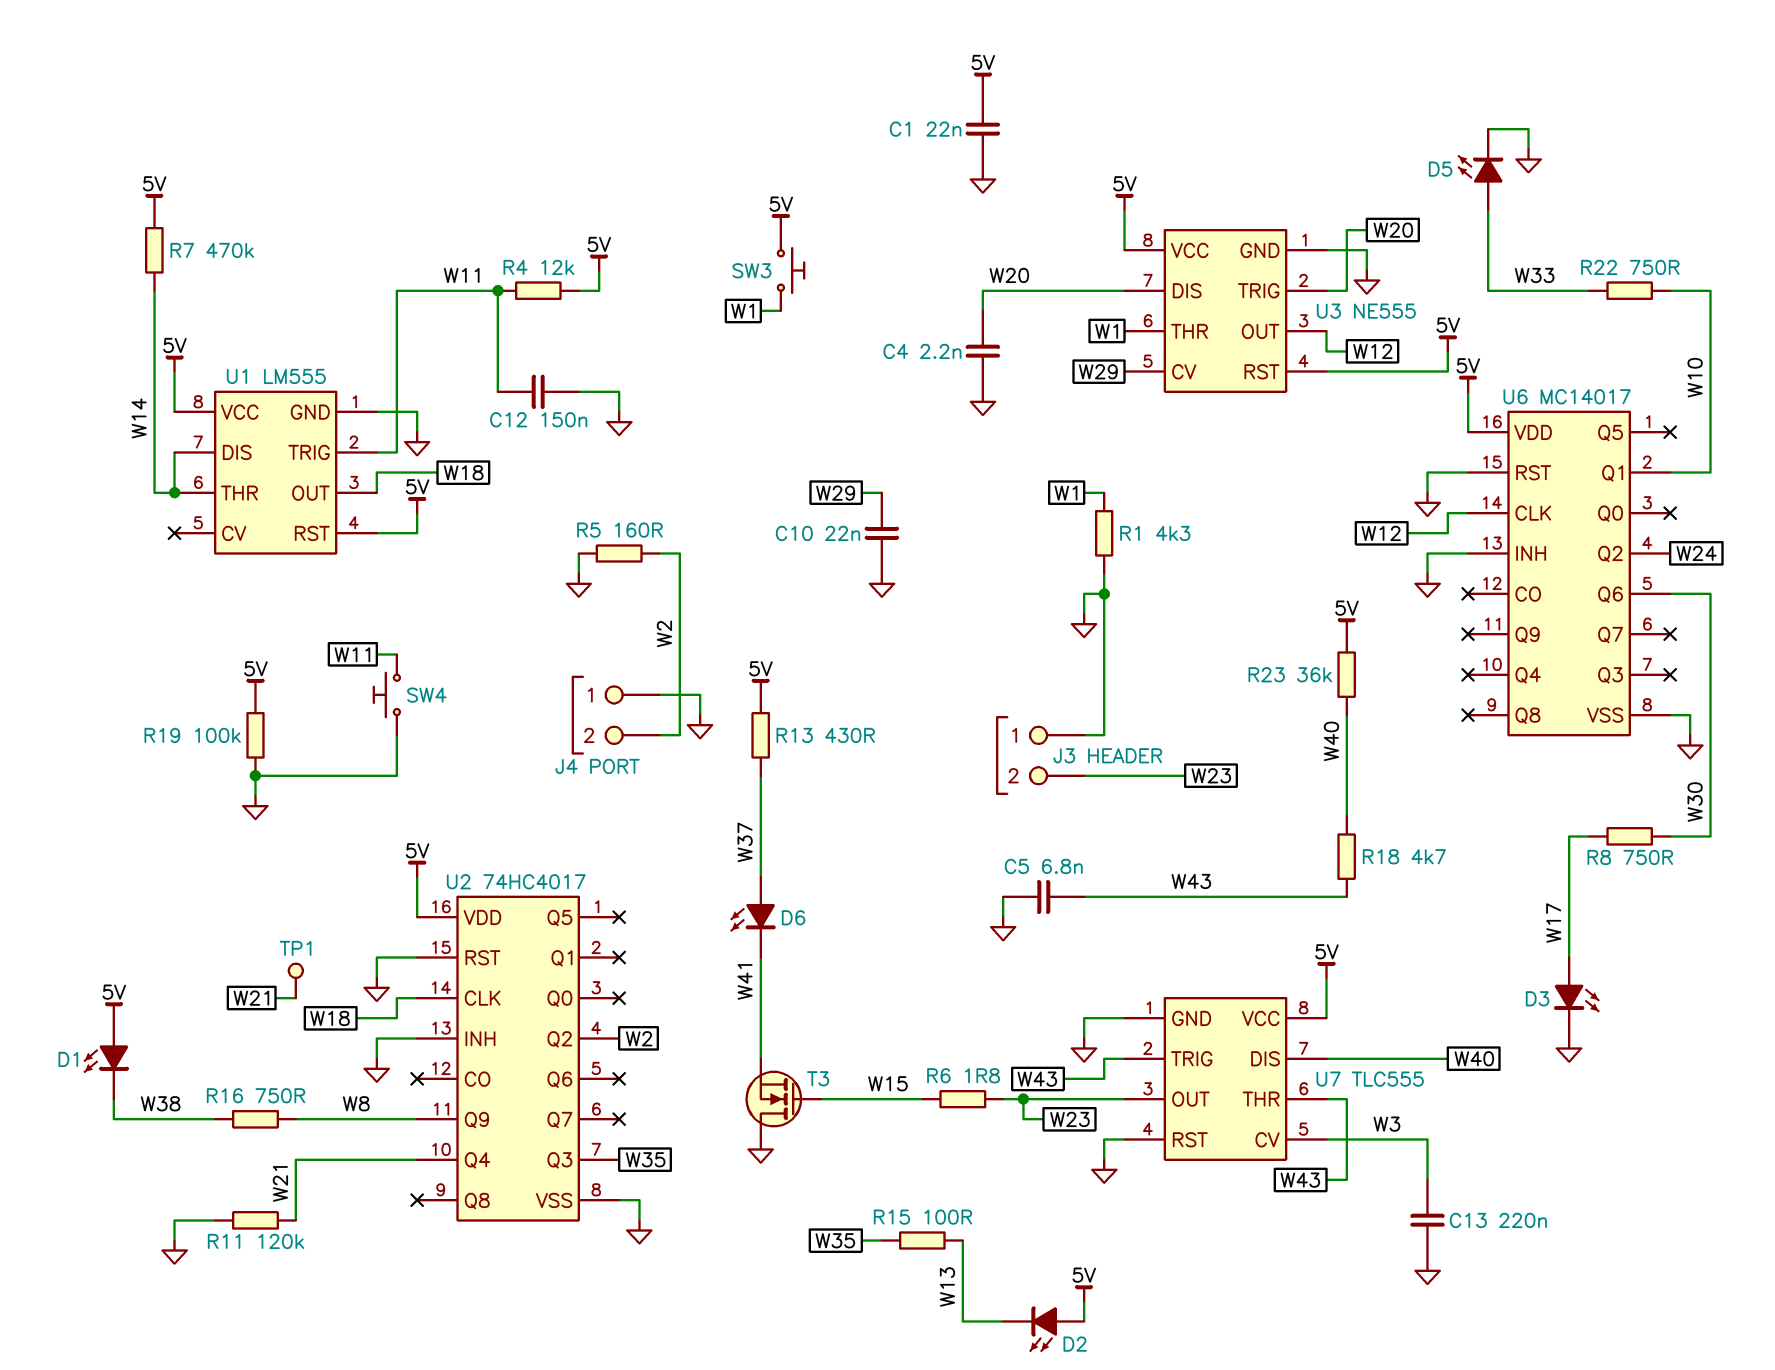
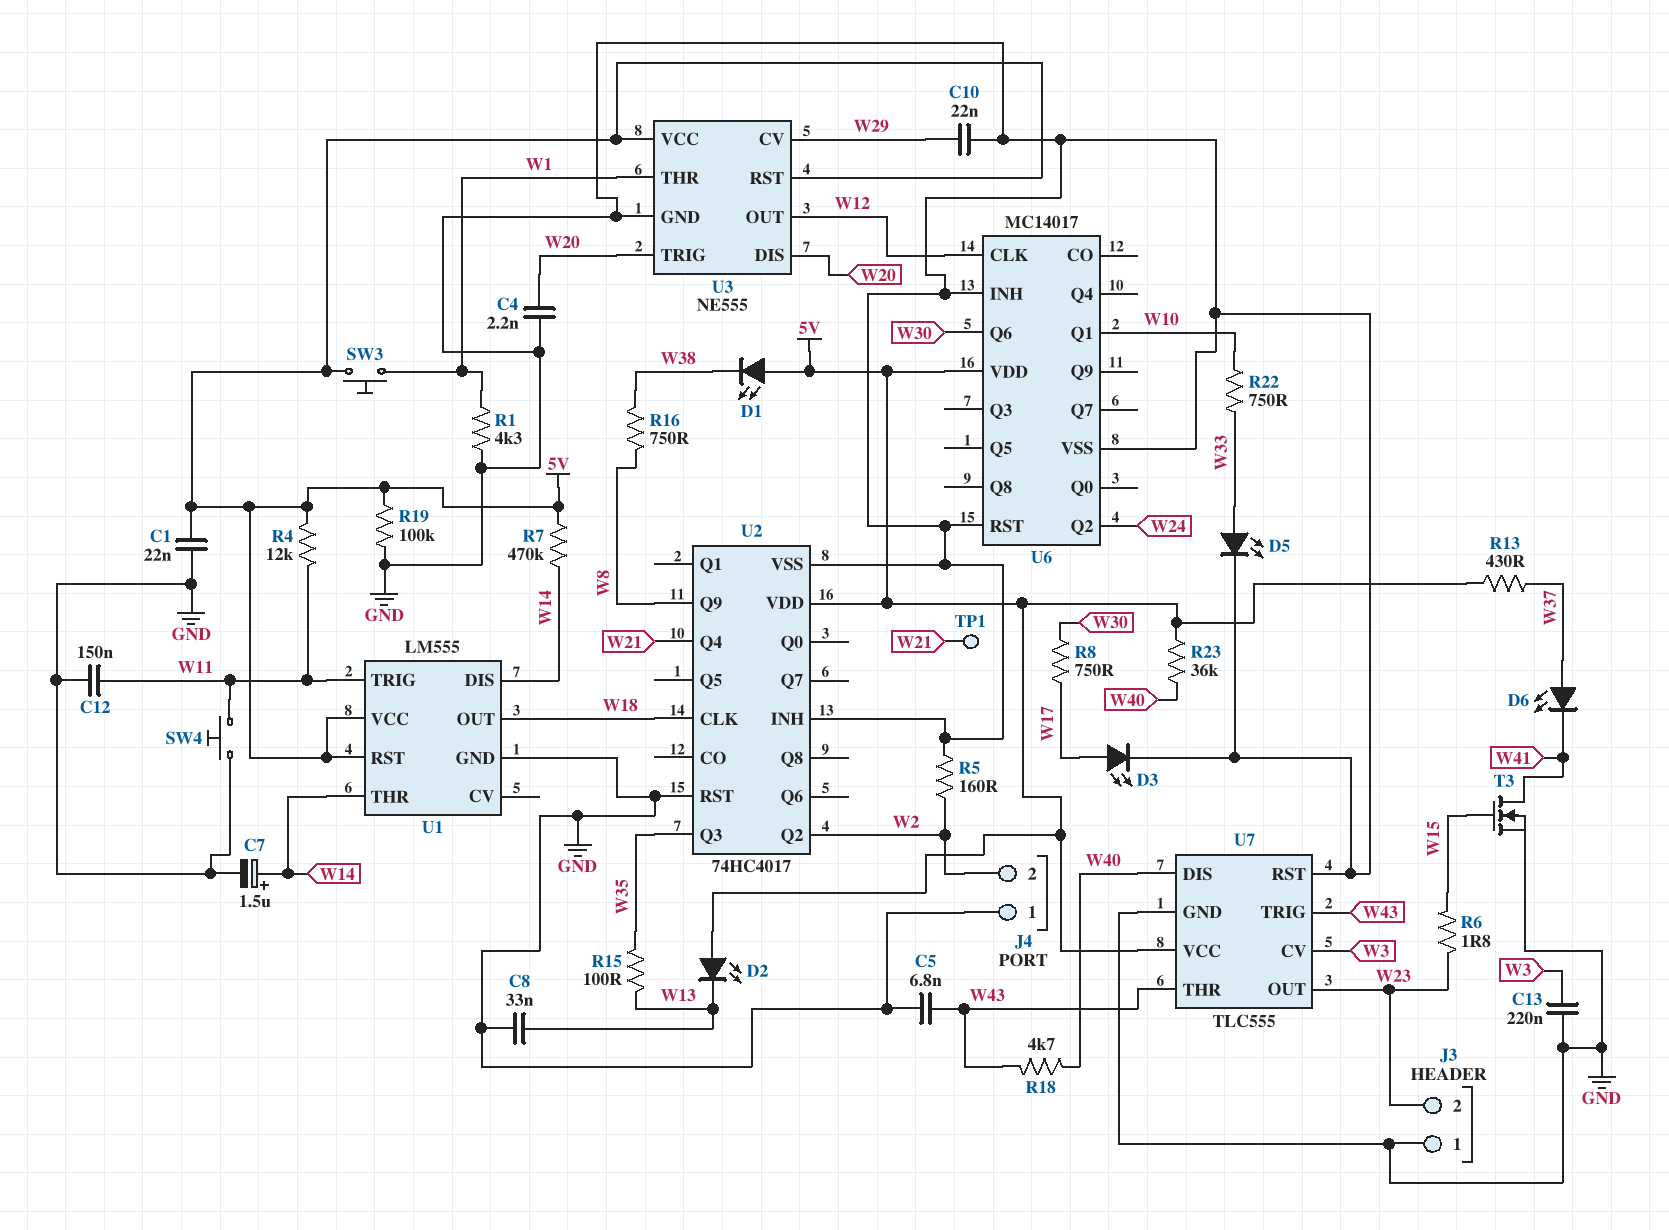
C7: none -> 1.5uF (plus W14, minus GND)
C8: none -> 33nF (GND, W13)
R11: 120k (GND, W21) -> none
T3: NMOS (G W15, D GND, S W41) -> NMOS (G W15, D W41, S GND)

